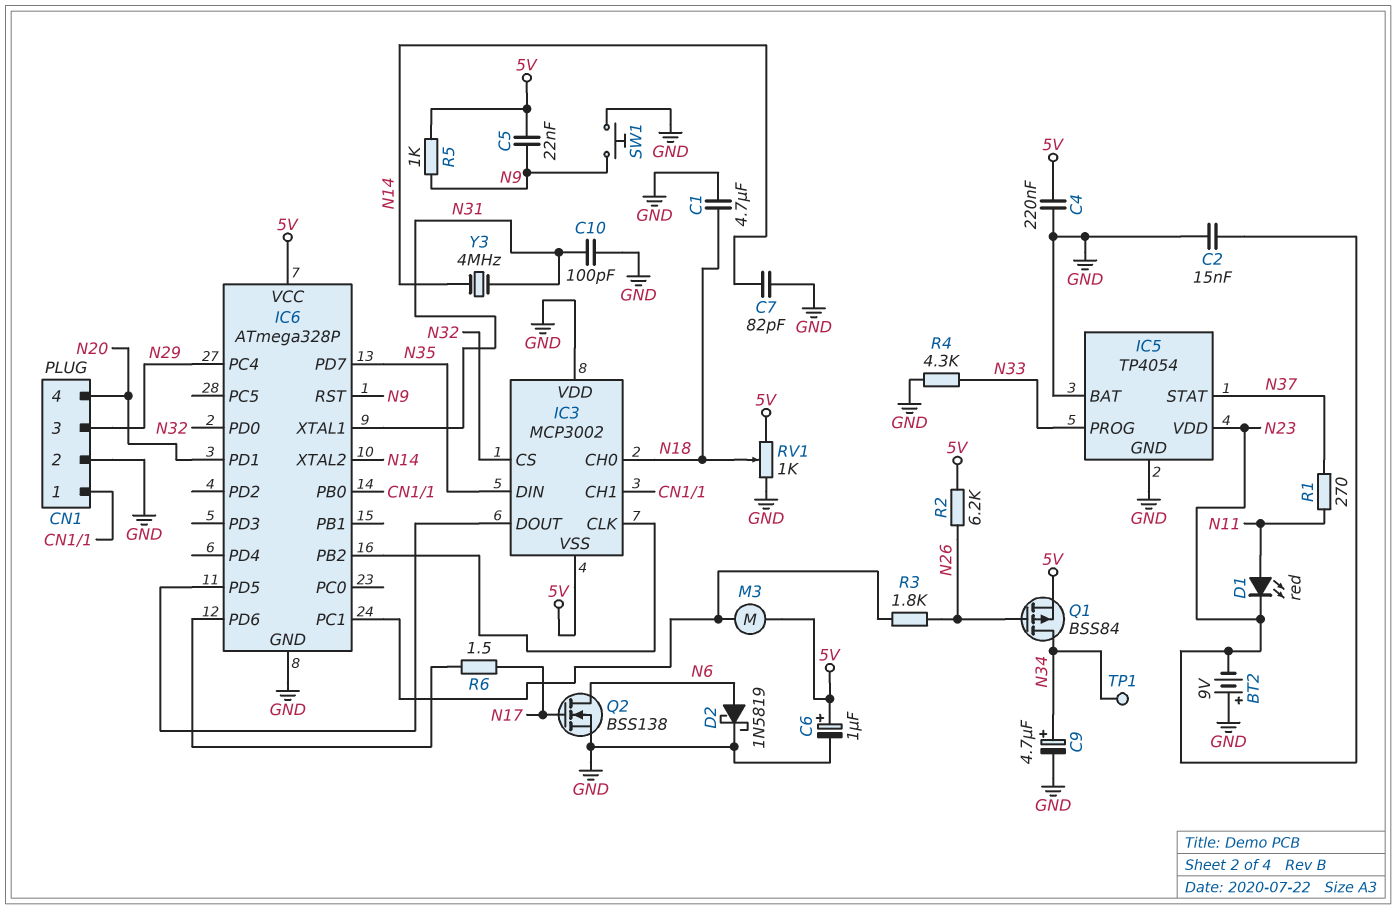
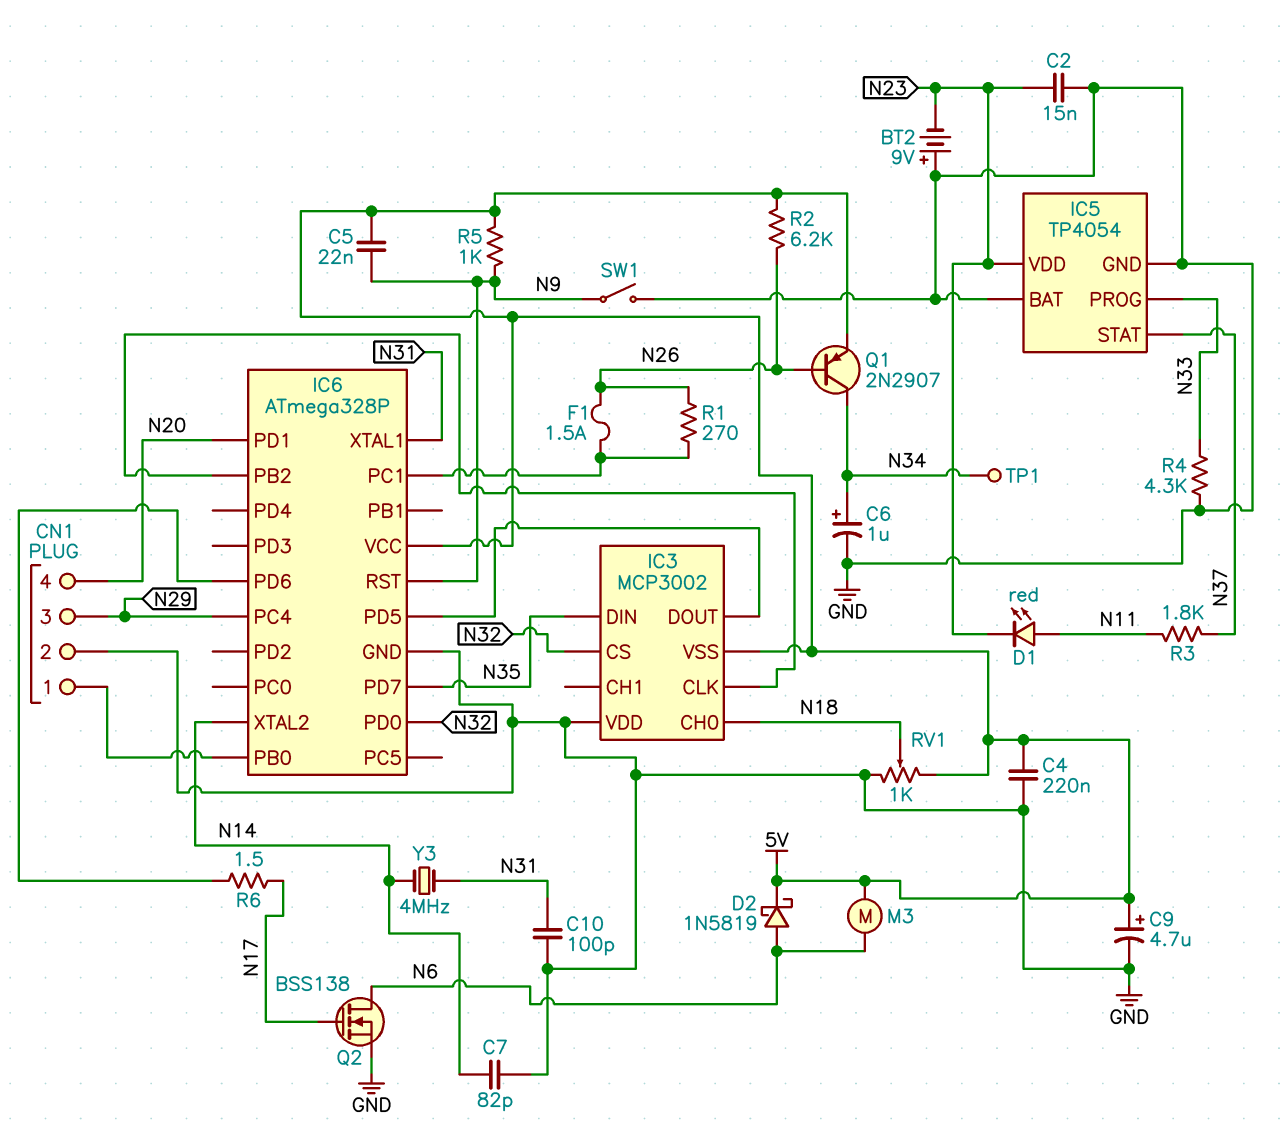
C1: 4.7uF (GND, N18) -> none
C6: 1uF (plus 5V, minus GND) -> 1uF (plus N34, minus GND)
C9: 4.7uF (plus N34, minus GND) -> 4.7uF (plus 5V, minus GND)
D2: schottky 1N5819 (A N6, K GND) -> schottky 1N5819 (A N6, K 5V)
F1: none -> 1.5A (IC6/PC1, N26)
IC3 pin CH1: CN1/1 -> none
M3: motor (5V, IC6/PC1) -> motor (5V, N6)
Q1: PMOS BSS84 (G N26, D N34, S 5V) -> PNP 2N2907 (B N26, C N34, E 5V)
R1: 270 (N11, N37) -> 270 (IC6/PC1, N26)
R3: 1.8k (IC6/PC1, N26) -> 1.8k (N11, N37)
SW1: button (GND, N9) -> switch (GND, N9)

